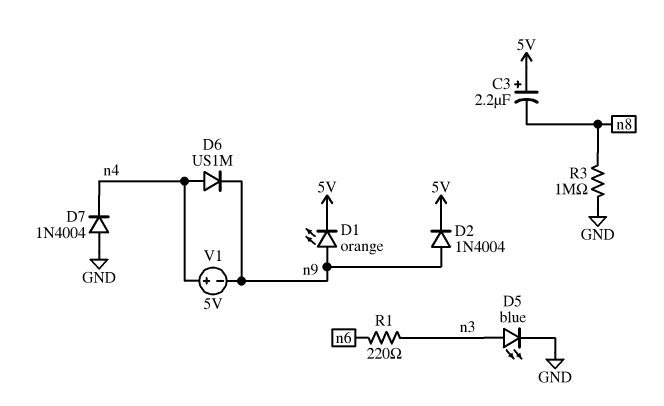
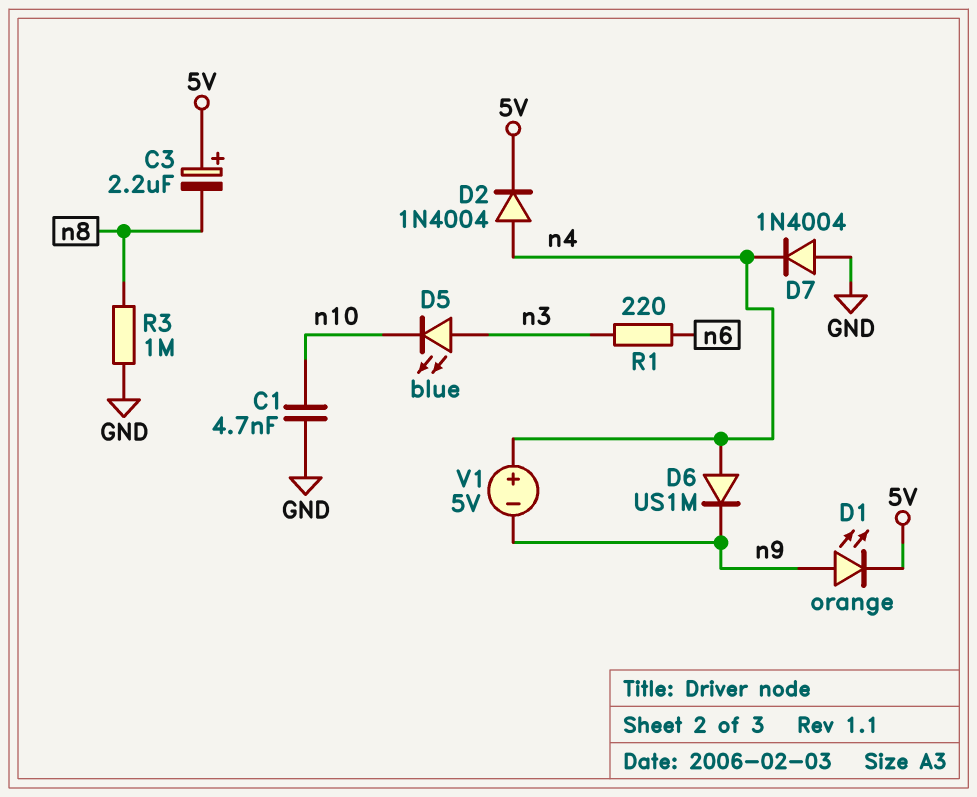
C1: none -> 4.7nF (GND, n10)
D2: diode 1N4004 (A n9, K 5V) -> diode 1N4004 (A n4, K 5V)
D5: LED blue (A n3, K GND) -> LED blue (A n3, K n10)

